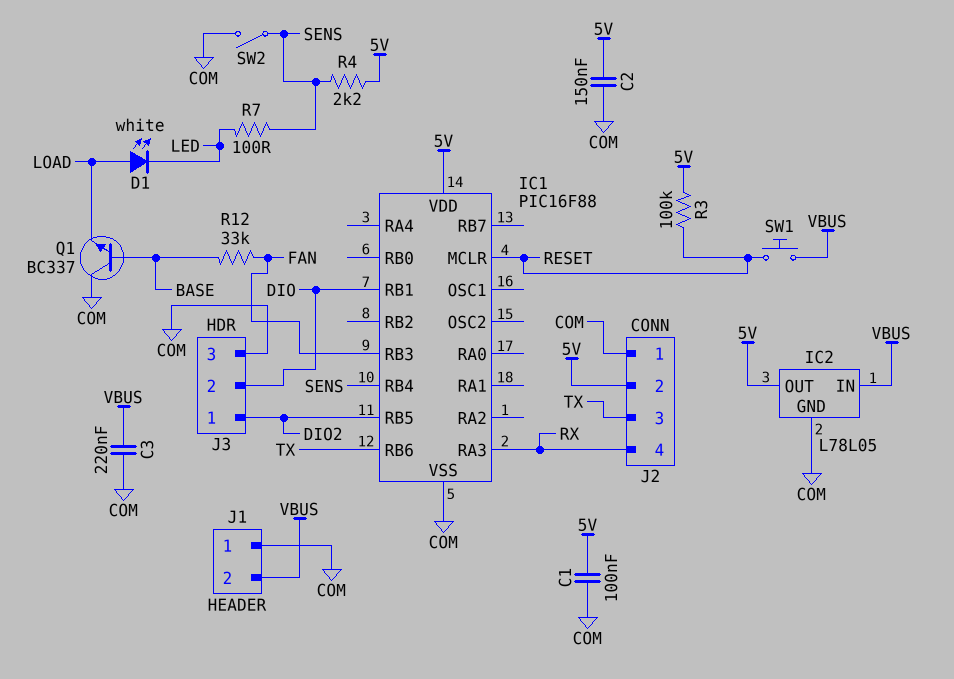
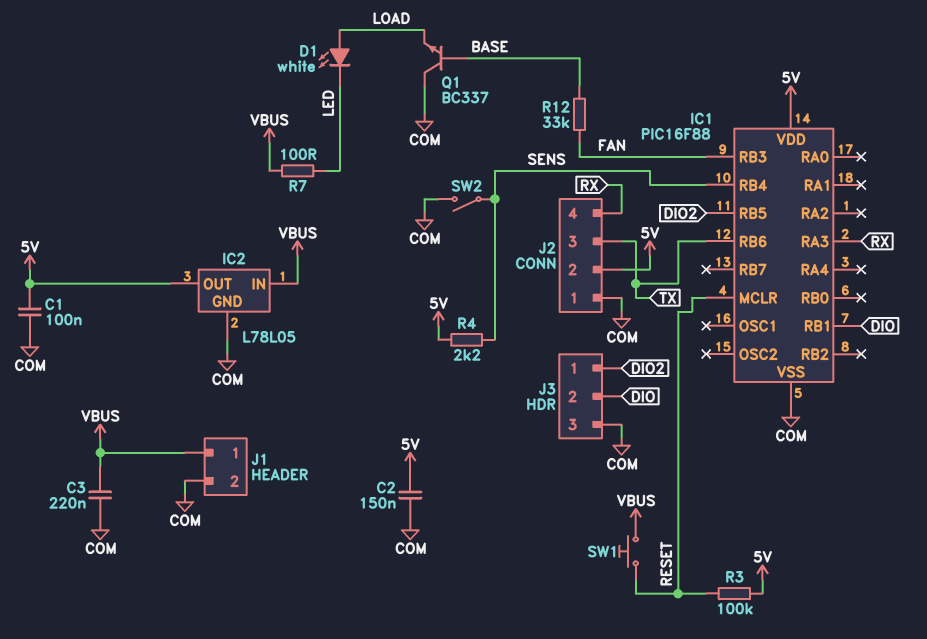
J1 pin 1: COM -> VBUS
J1 pin 2: VBUS -> COM
R7: 100 (LED, SENS) -> 100 (LED, VBUS)

